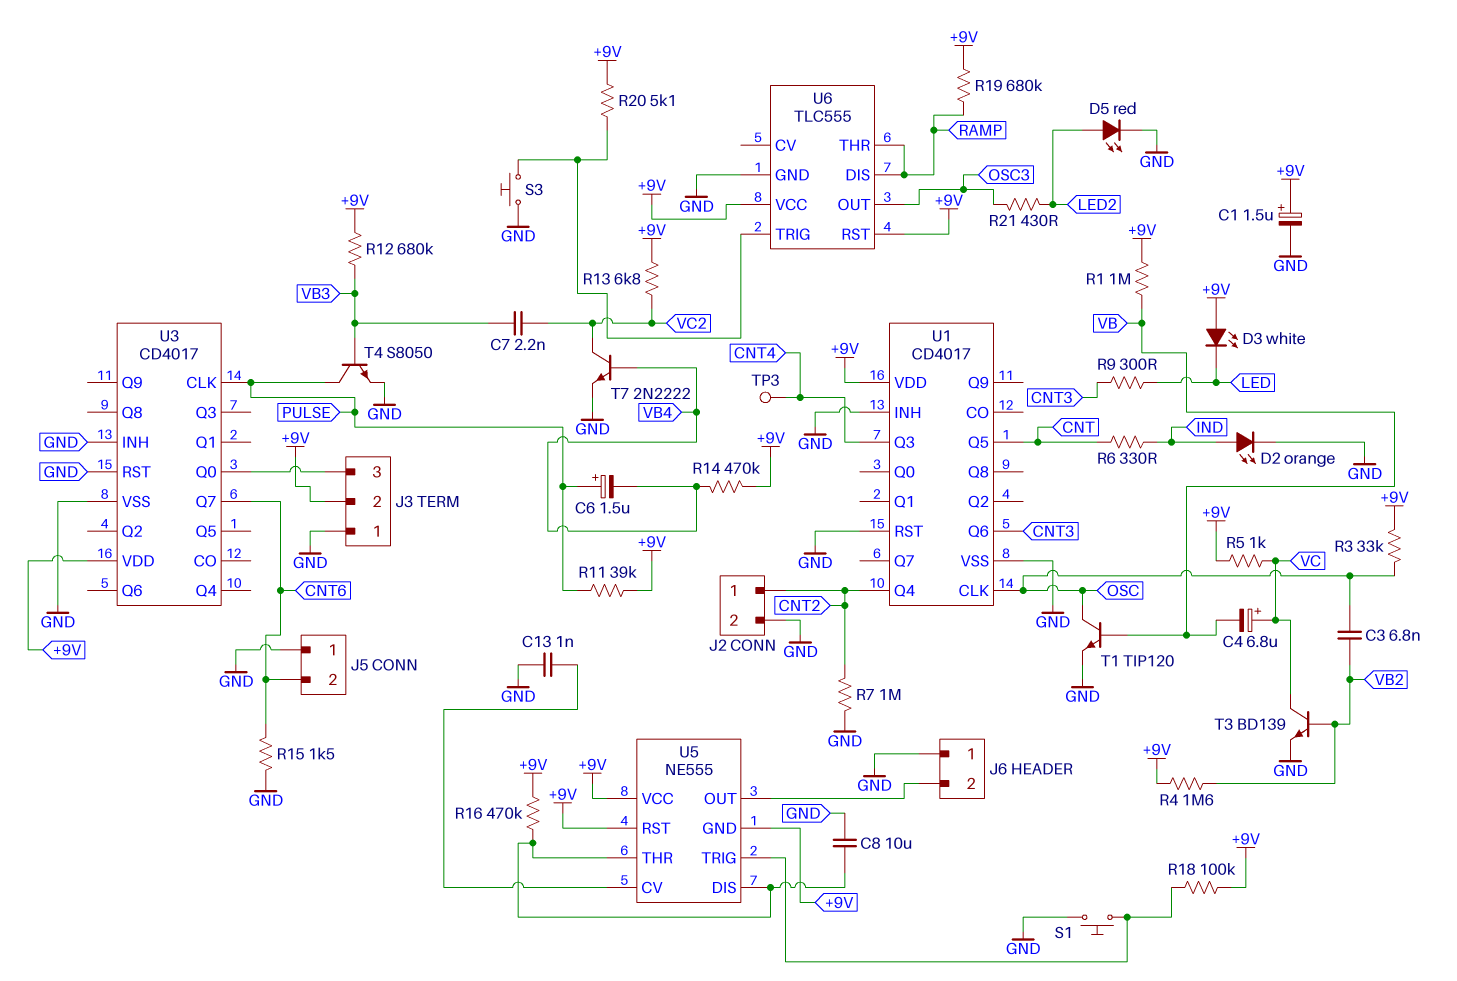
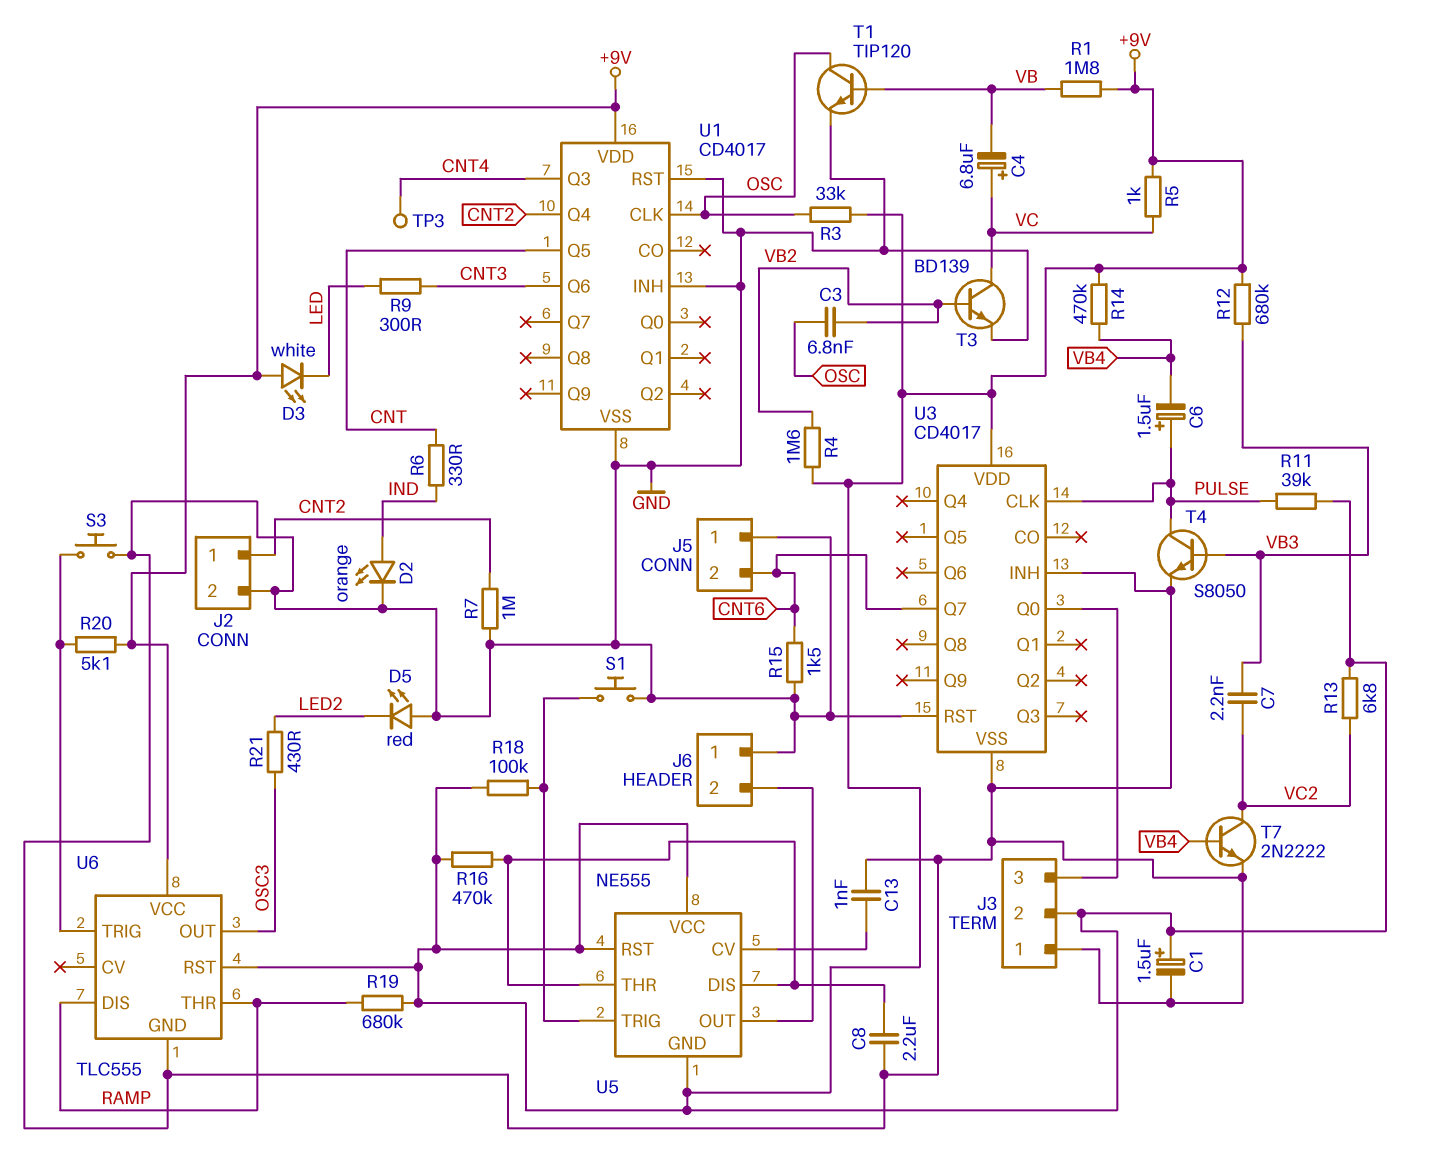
C8: 10uF (GND, U5/DIS) -> 2.2uF (GND, U5/DIS)
D5: LED red (A LED2, K GND) -> LED red (A GND, K LED2)
R1: 1M (+9V, VB) -> 1.8M (+9V, VB)

